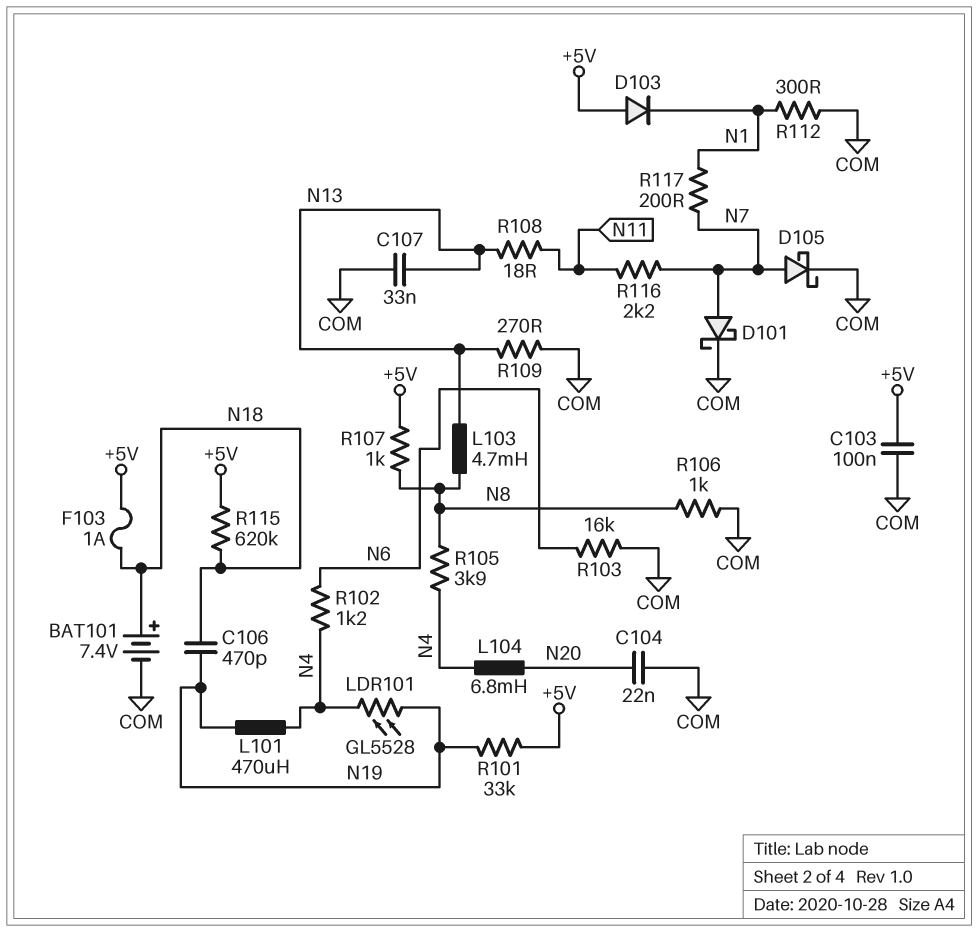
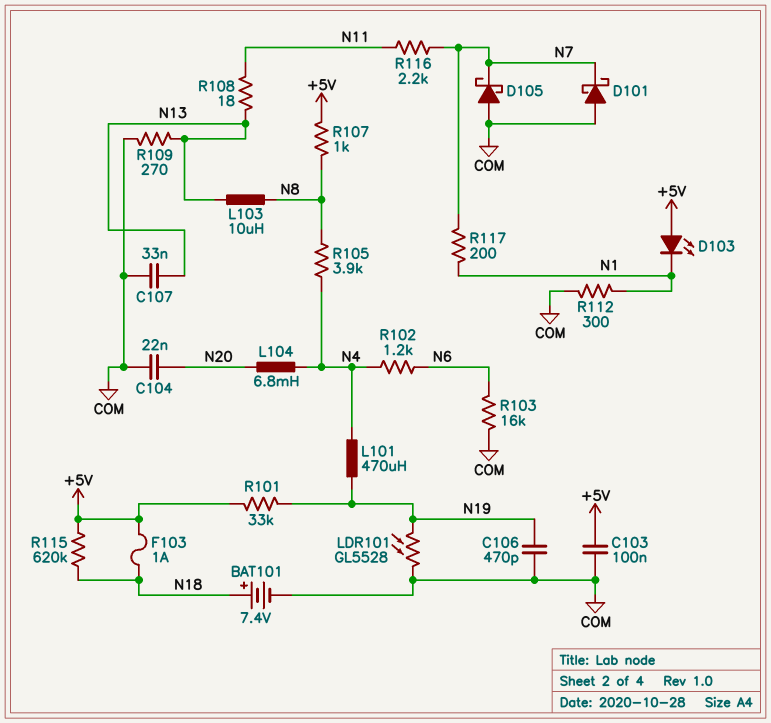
C106: 470pF (N18, N19) -> 470pF (COM, N19)
D101: schottky (A N7, K COM) -> schottky (A COM, K N7)
D103: diode (A +5V, K N1) -> LED (A +5V, K N1)
D105: schottky (A N7, K COM) -> schottky (A COM, K N7)
L103: 4.7mH (N8, N13) -> 10uH (N8, N13)
LDR101: GL5528 (N4, N19) -> GL5528 (COM, N19)
R106: 1k (COM, N8) -> none

